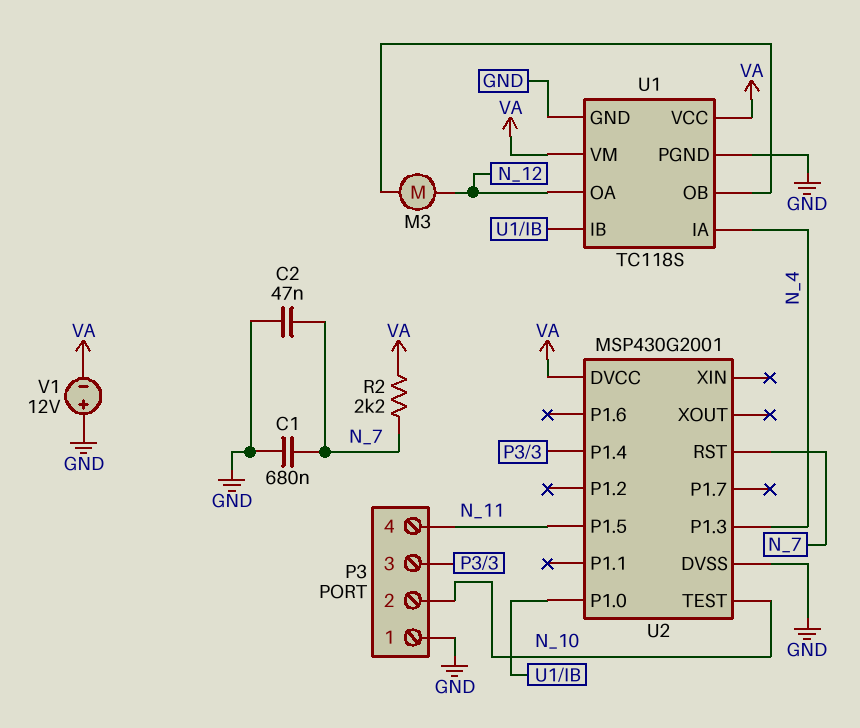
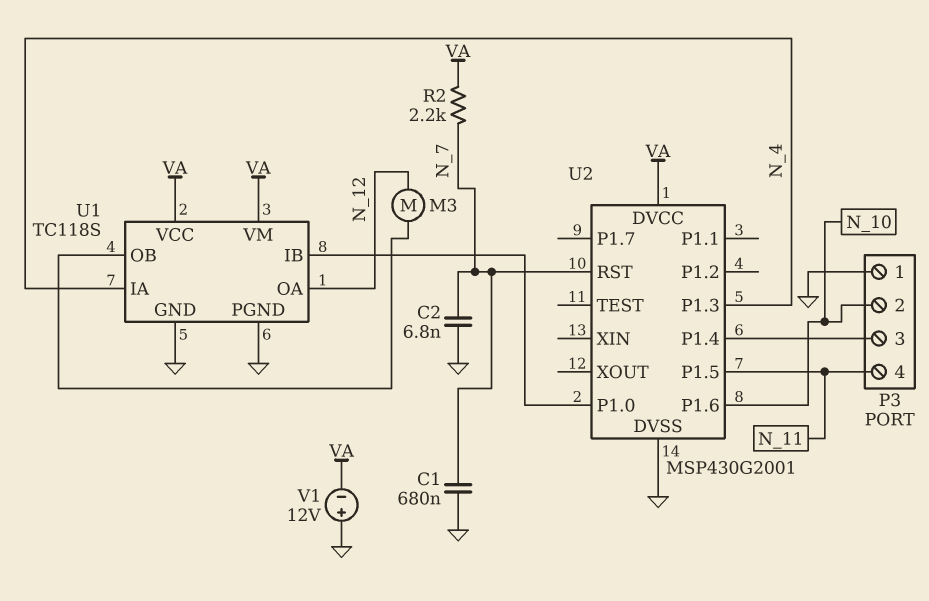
C2: 47nF (GND, N_7) -> 6.8nF (GND, N_7)
U2 pin P1.6: none -> N_10
U2 pin TEST: N_10 -> none

